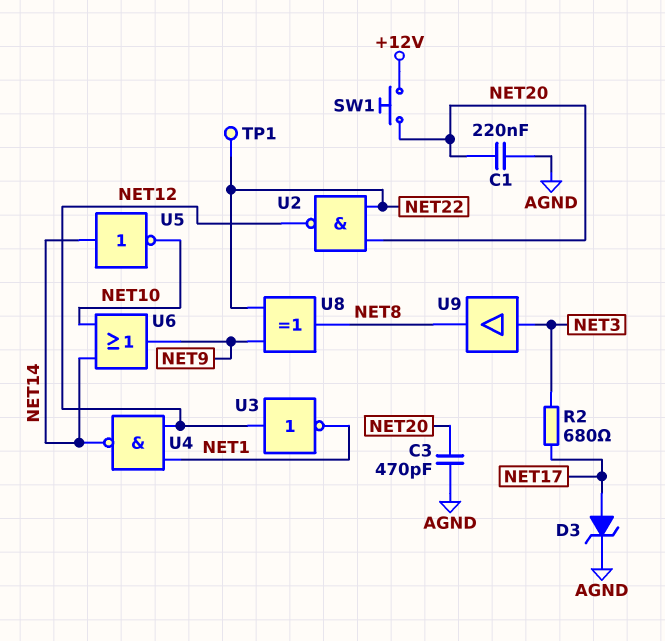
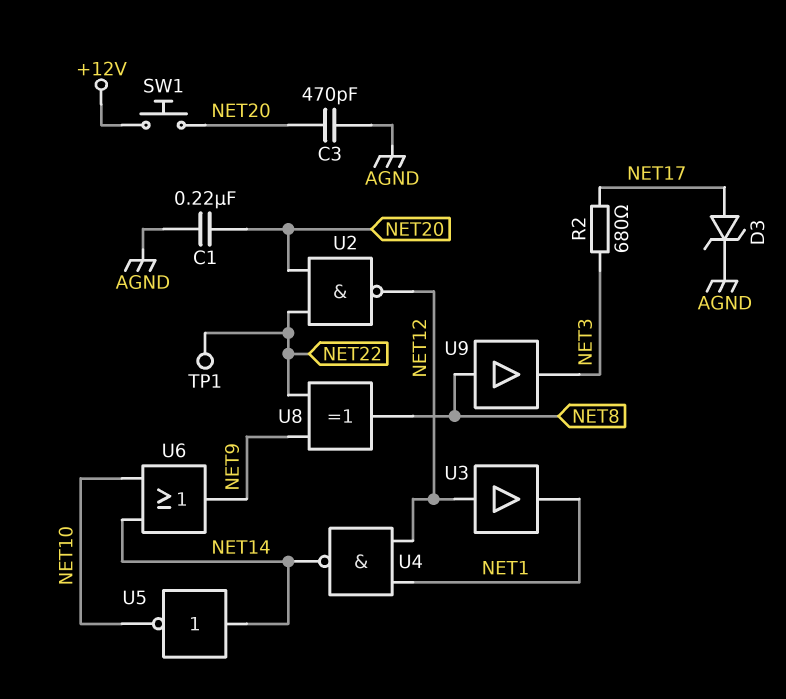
U3: NOT (in NET12, out NET1) -> buffer (in NET12, out NET1)
U9: buffer (in NET3, out NET8) -> buffer (in NET8, out NET3)

